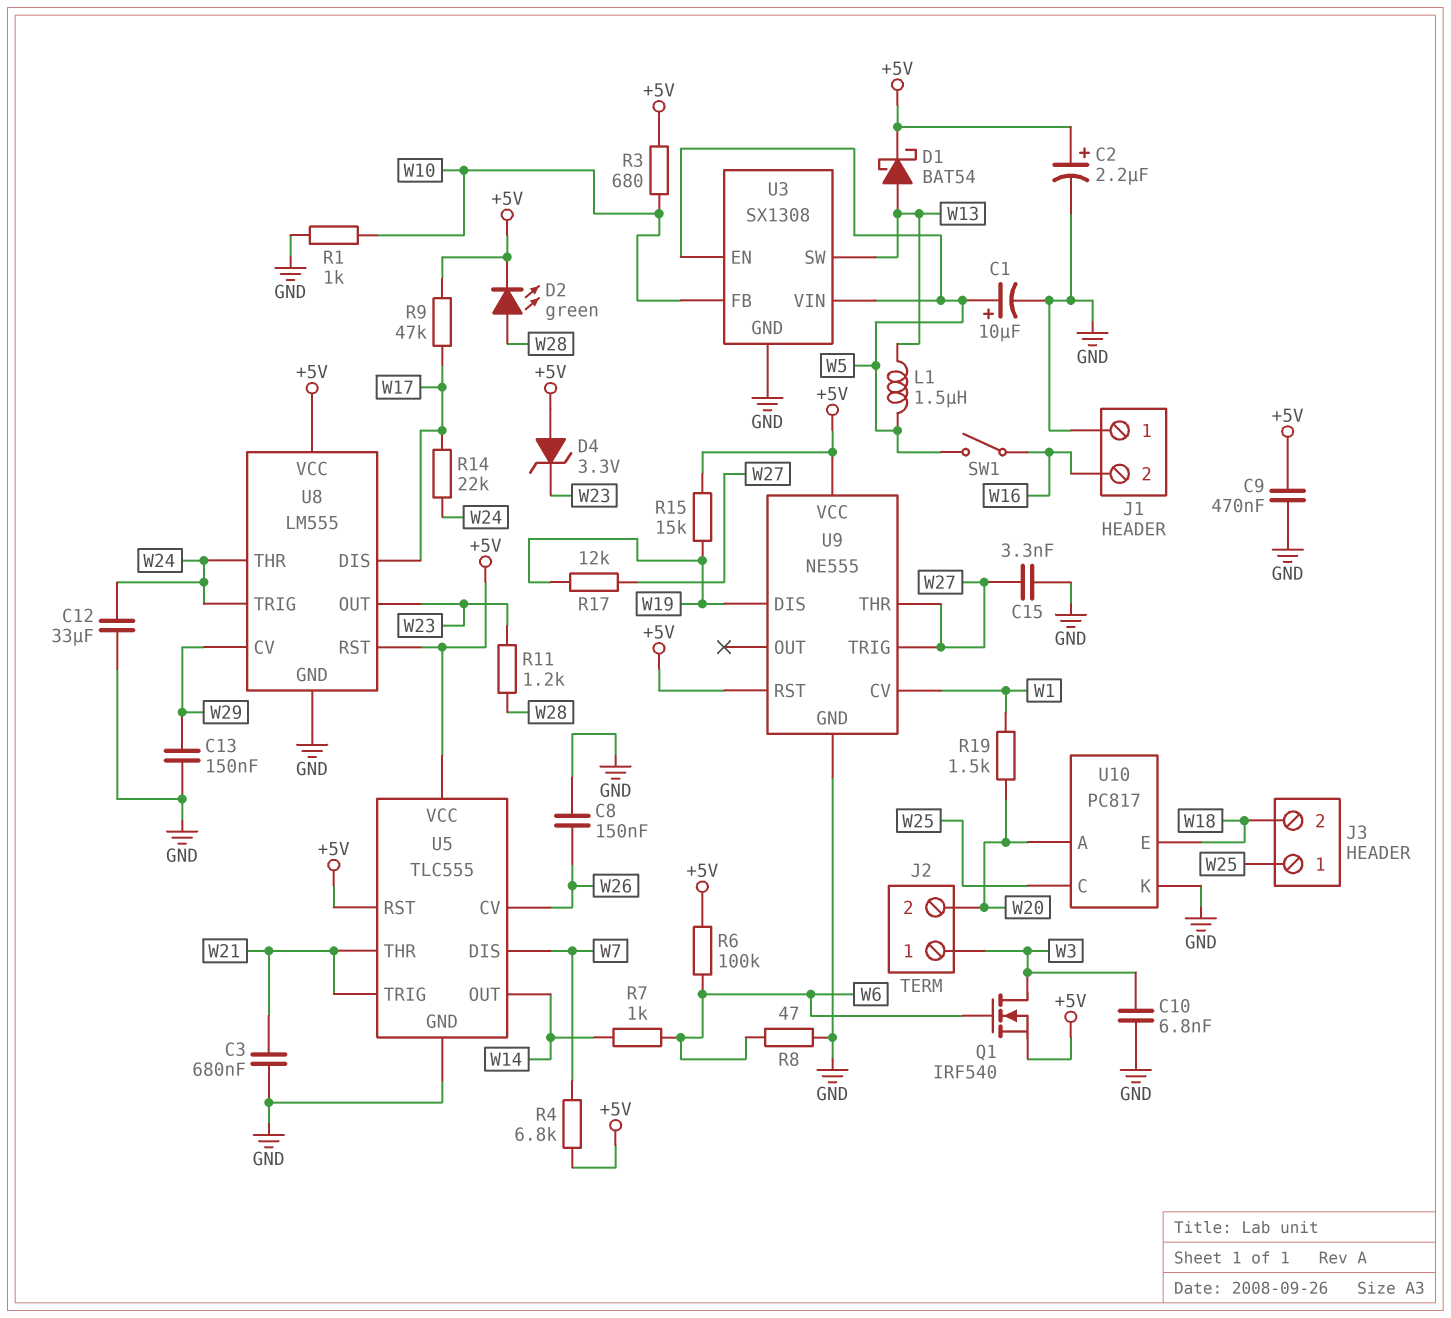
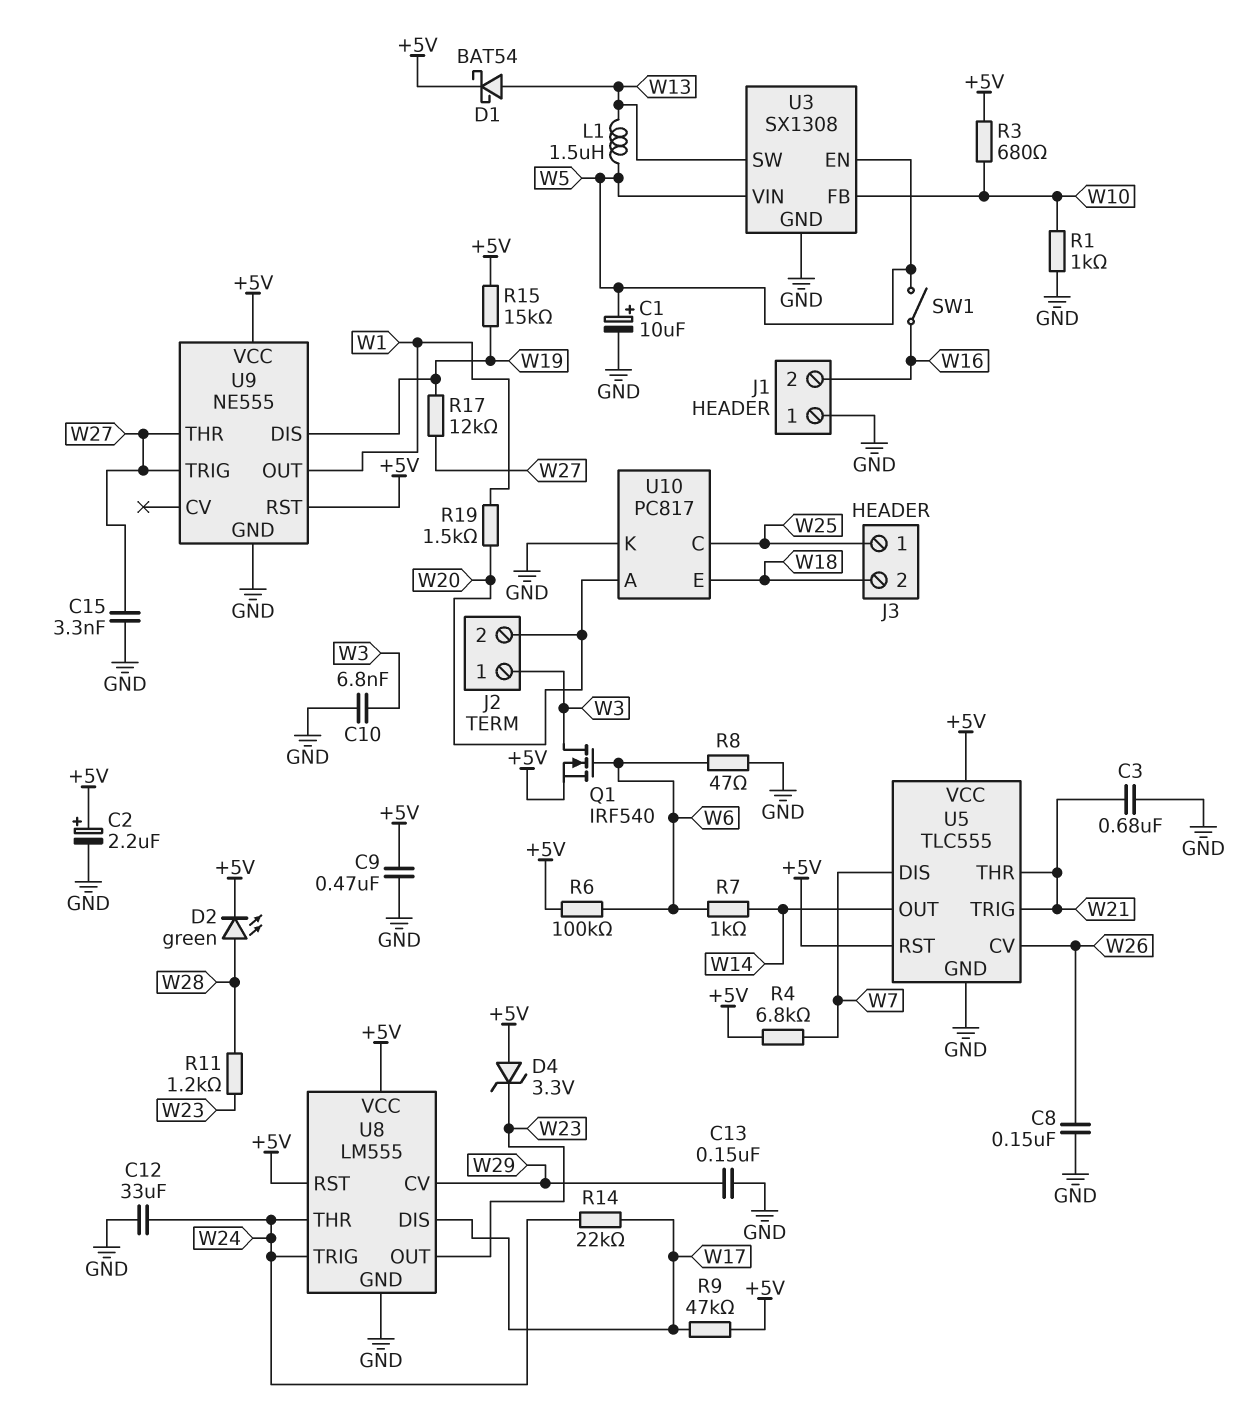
U9 pin CV: W1 -> none
U9 pin OUT: none -> W1

